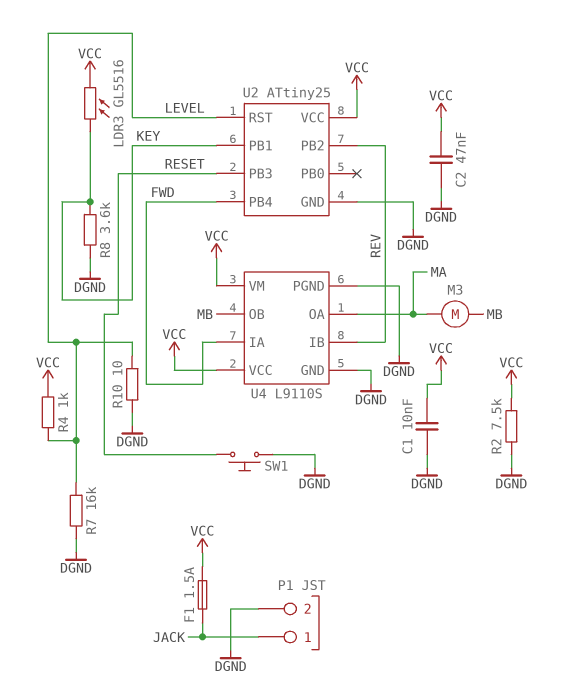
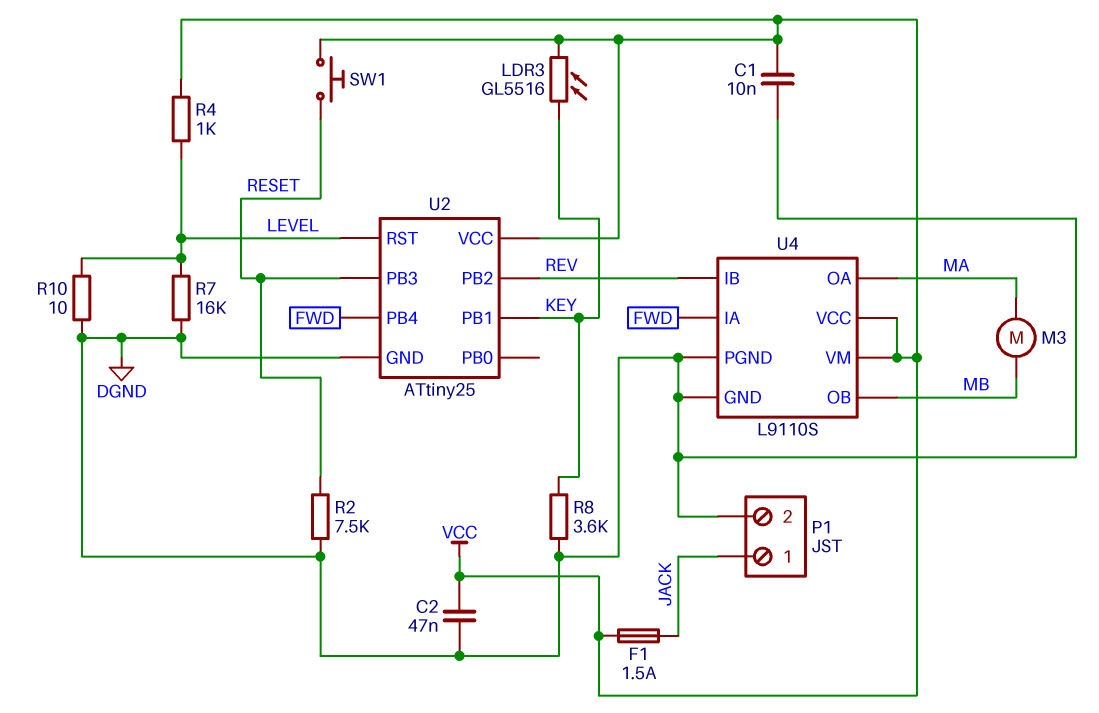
R2: 7.5k (DGND, VCC) -> 7.5k (DGND, RESET)
SW1: button (DGND, RESET) -> button (RESET, VCC)

